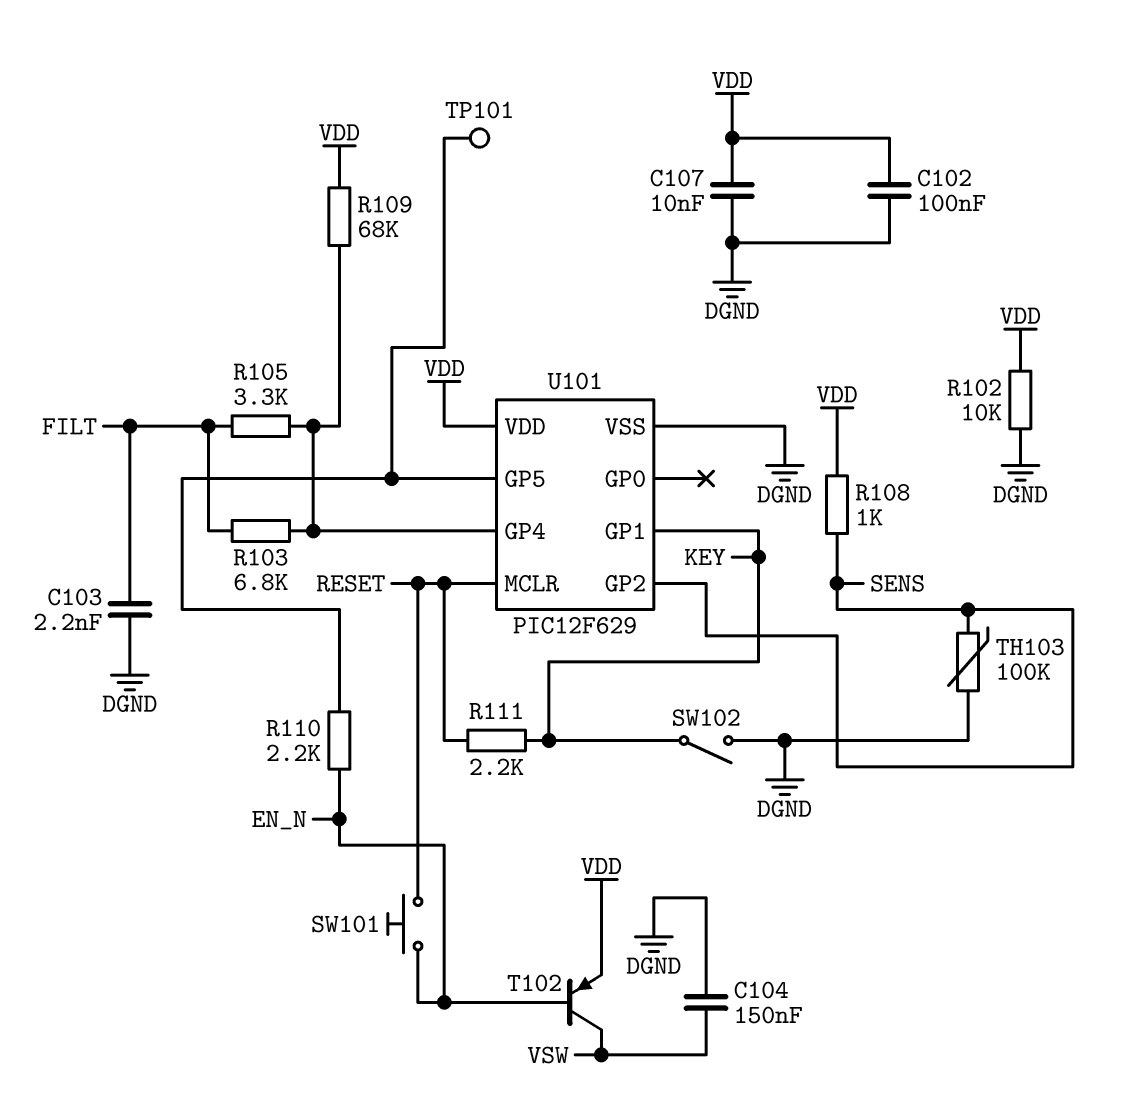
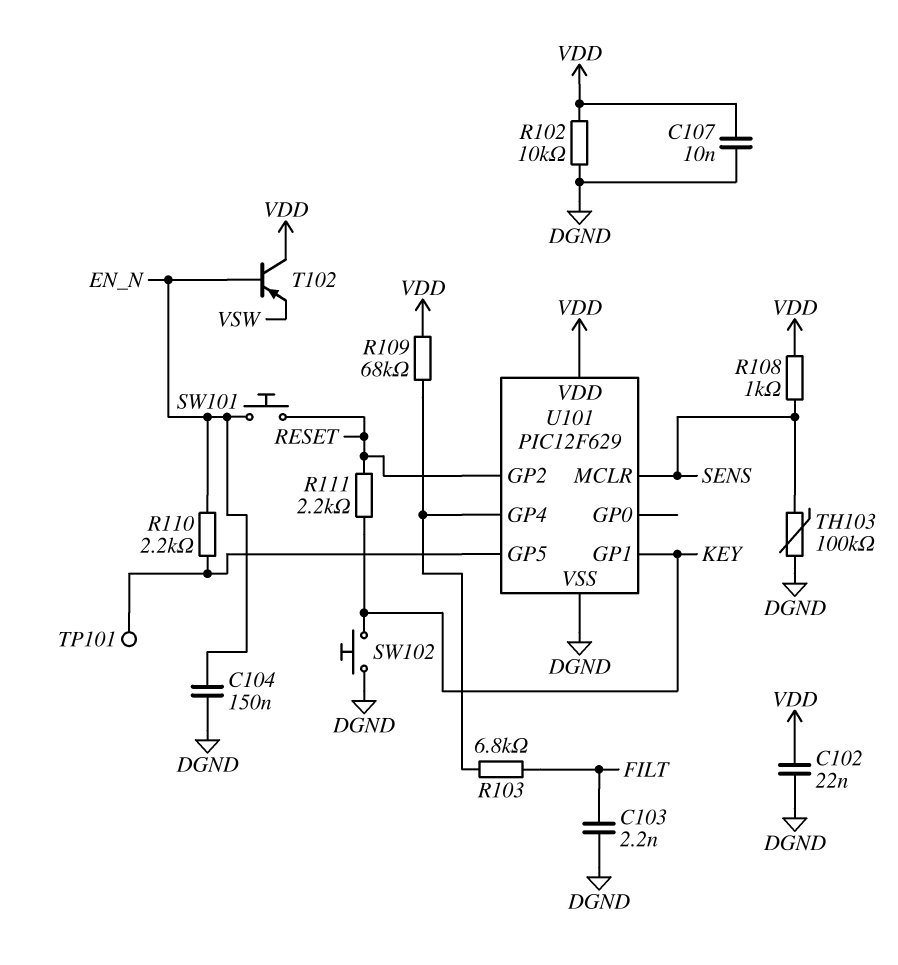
C102: 100nF (DGND, VDD) -> 22nF (DGND, VDD)
C104: 150nF (DGND, VSW) -> 150nF (DGND, EN_N)
R105: 3.3k (FILT, U101/GP4) -> none
SW102: switch (DGND, KEY) -> button (DGND, KEY)
T102: PNP (B EN_N, C VSW, E VDD) -> PNP (B EN_N, C VDD, E VSW)
U101 pin GP2: SENS -> RESET
U101 pin MCLR: RESET -> SENS

